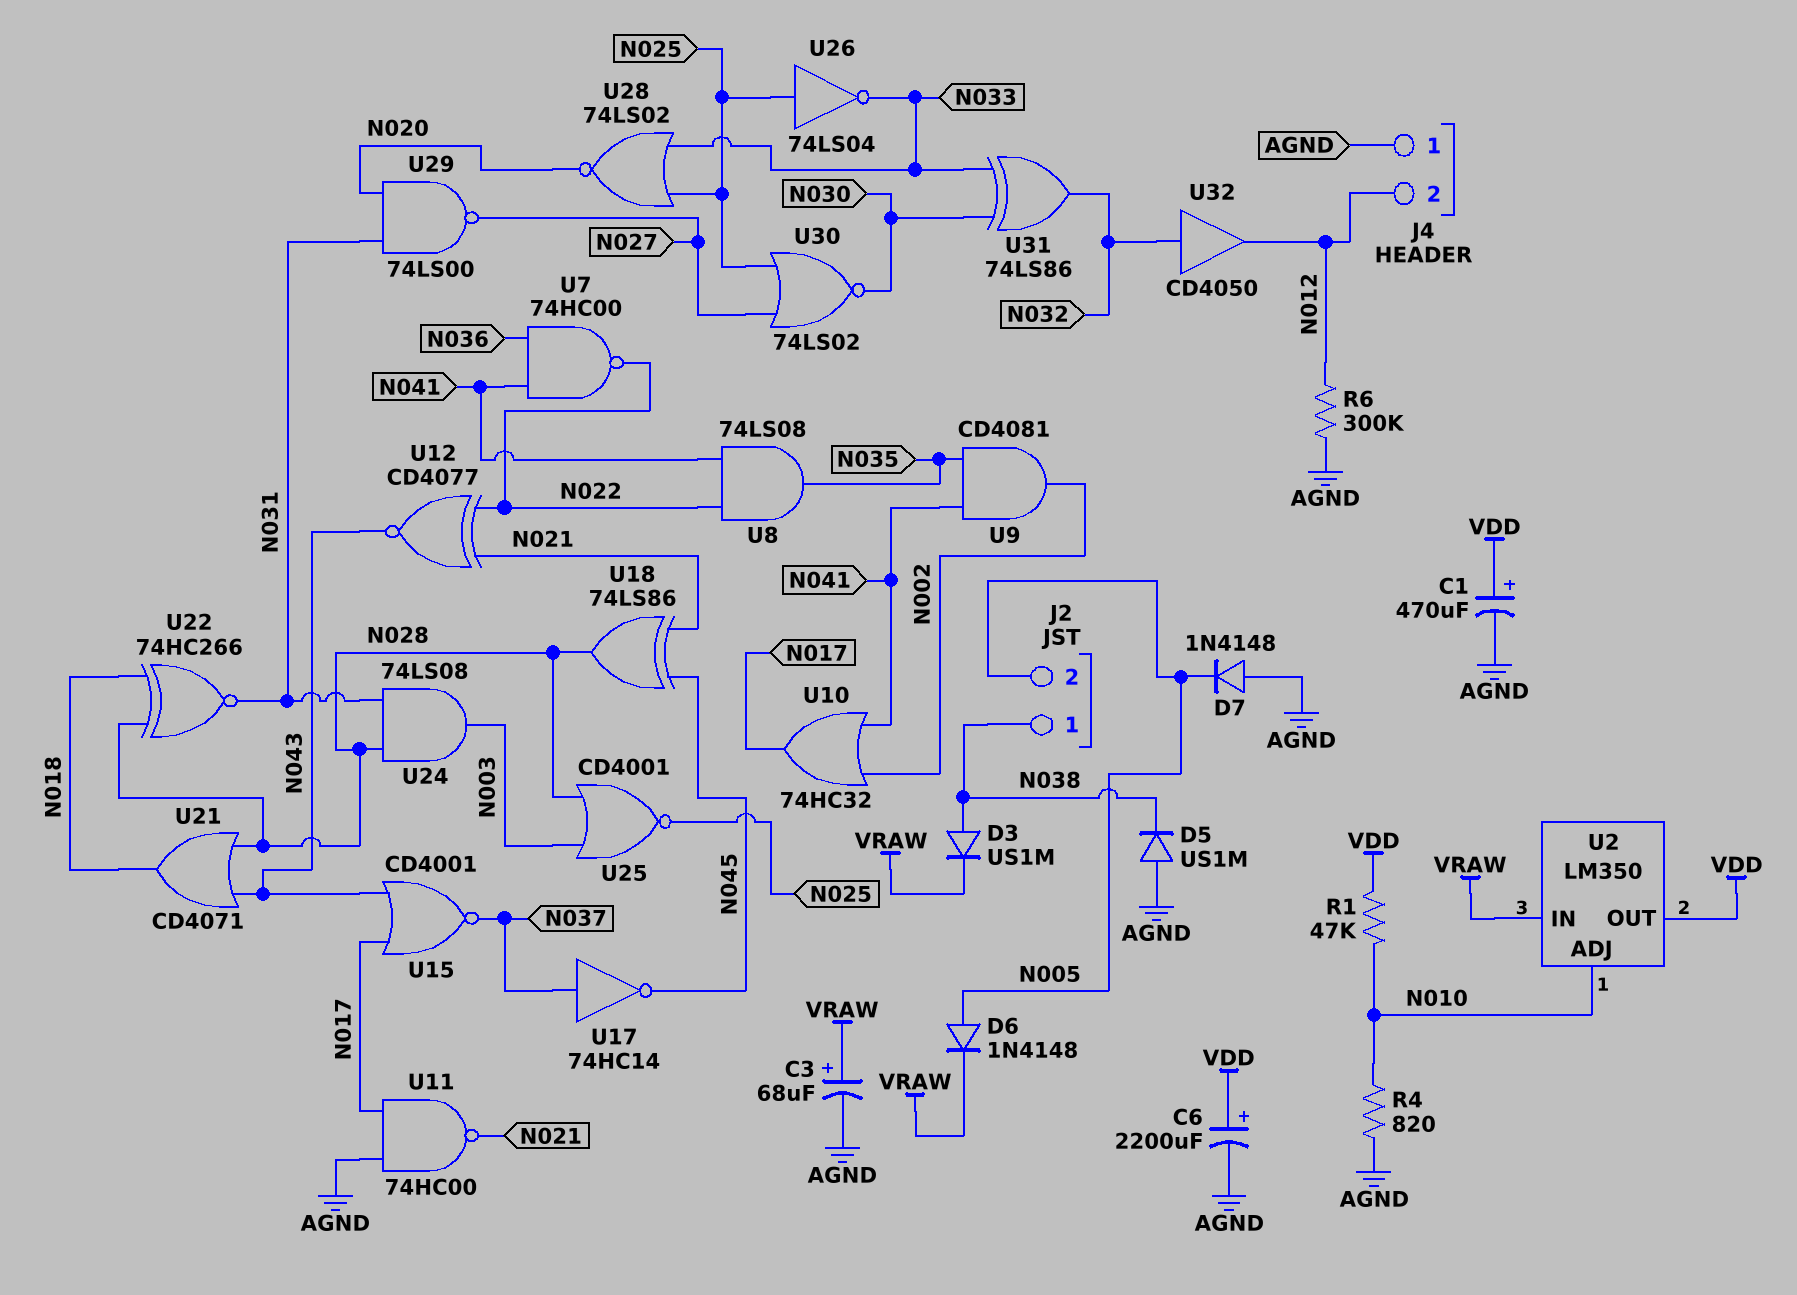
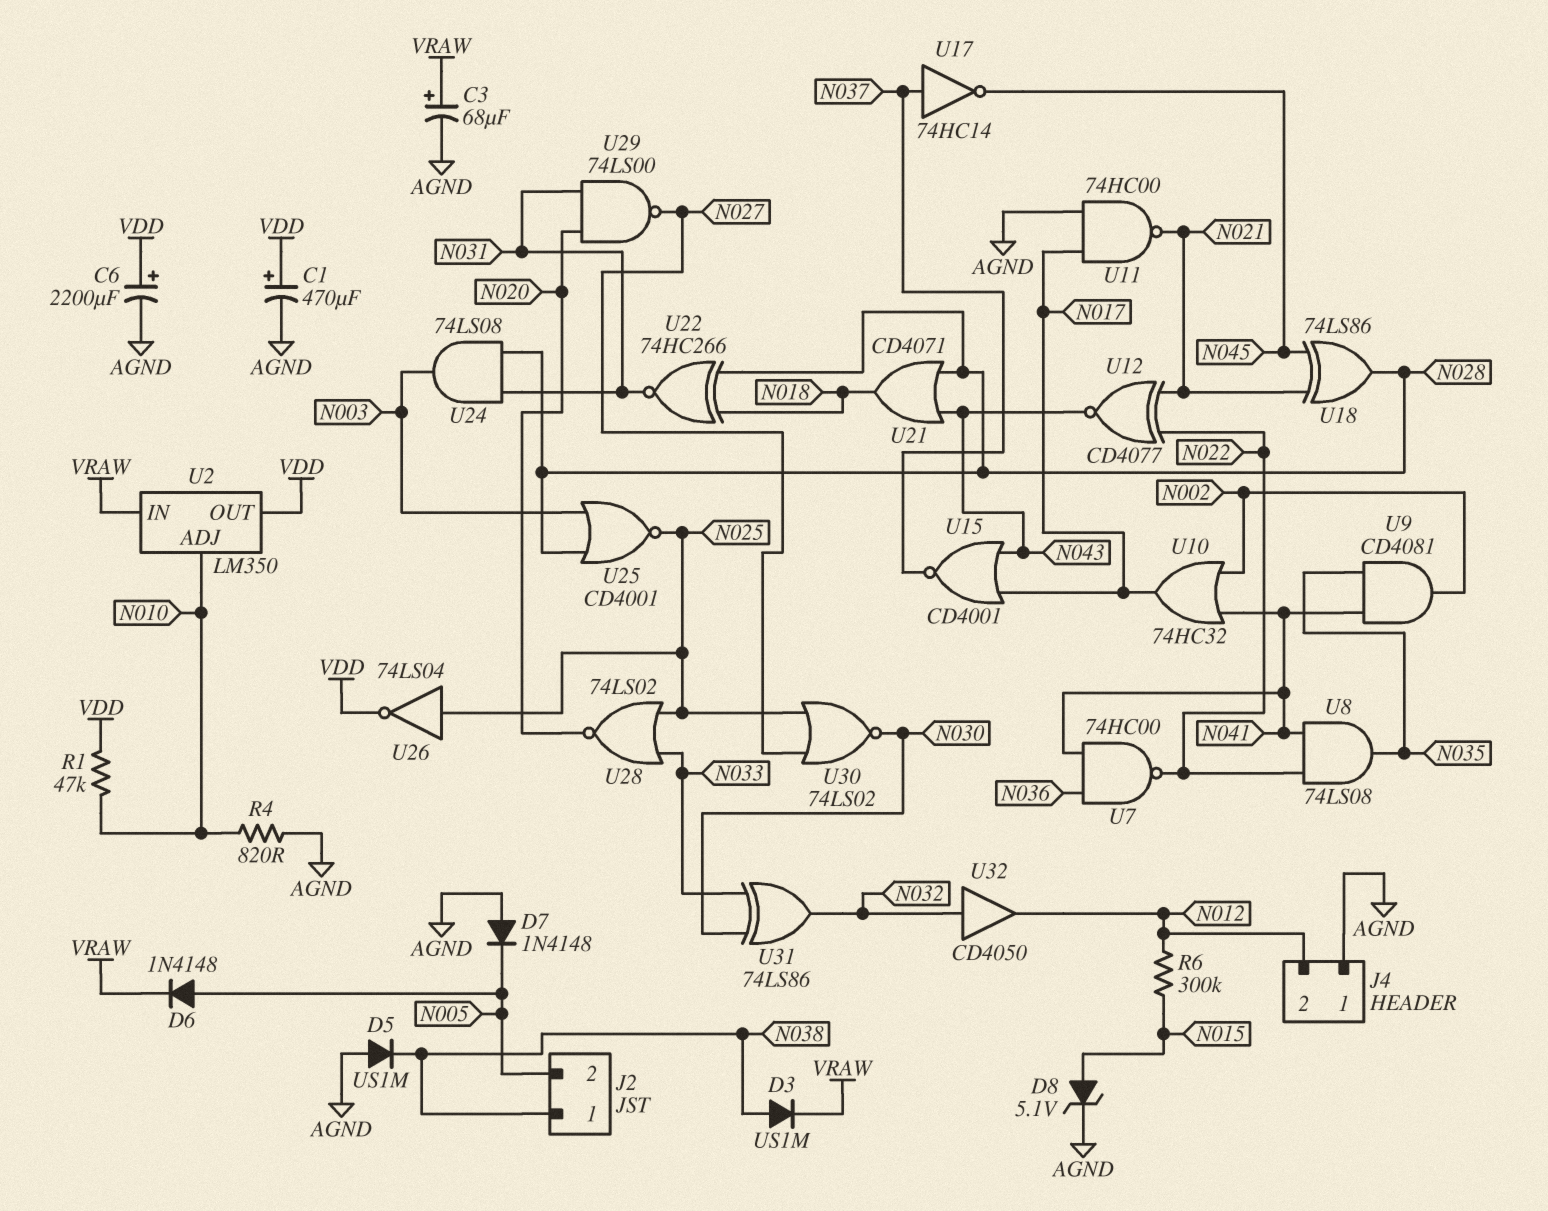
D8: none -> zener 5.1V (A N015, K AGND)
R6: 300k (AGND, N012) -> 300k (N012, N015)
U26: NOT 74LS04 (in N025, out N033) -> NOT 74LS04 (in N025, out VDD)

